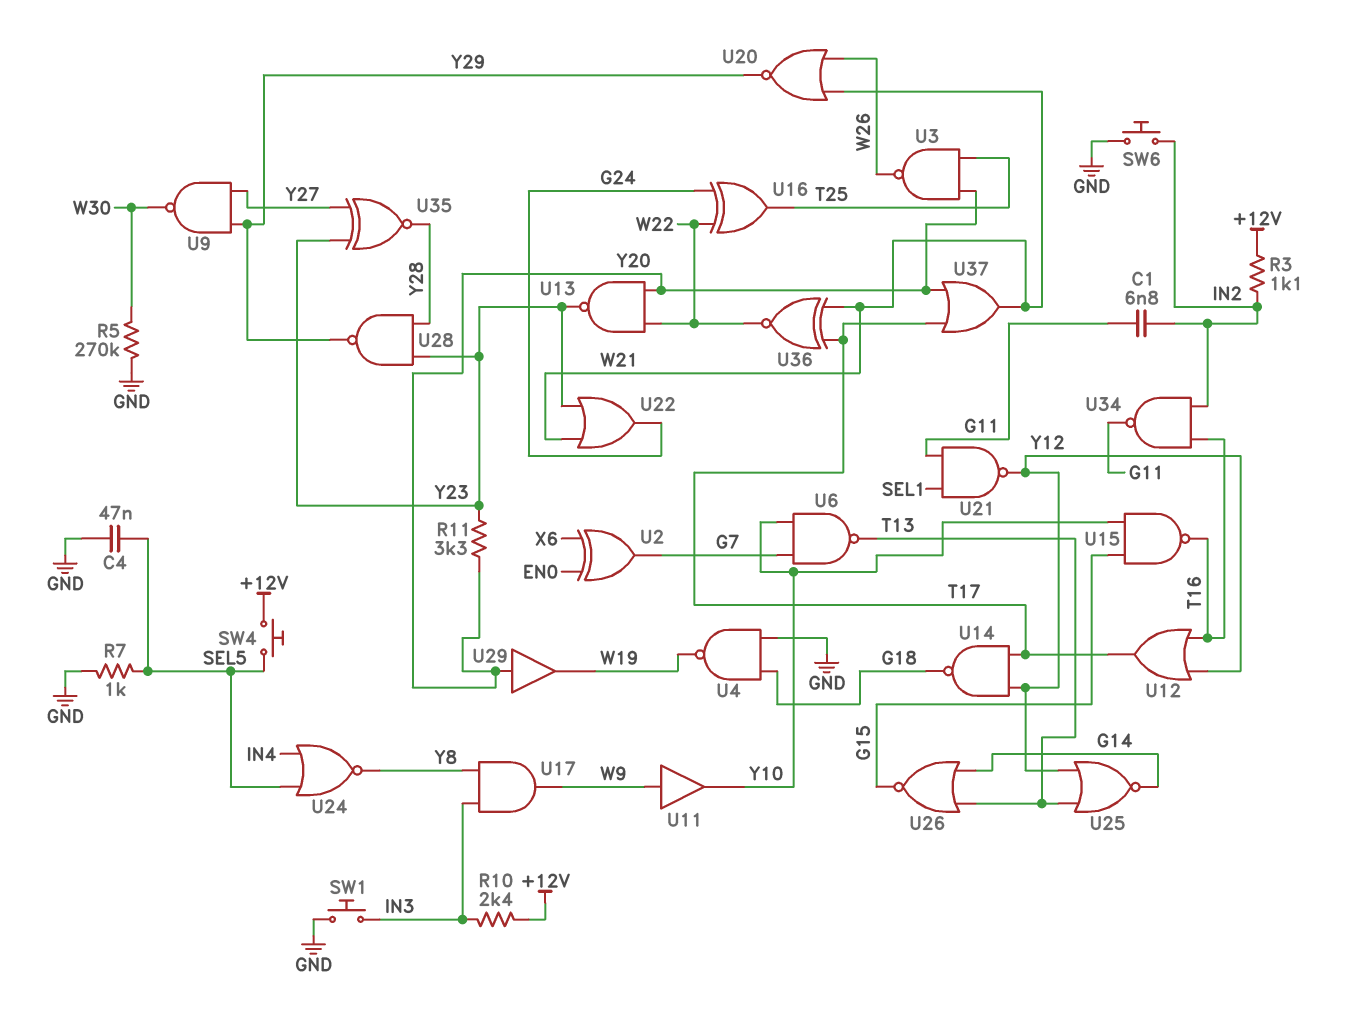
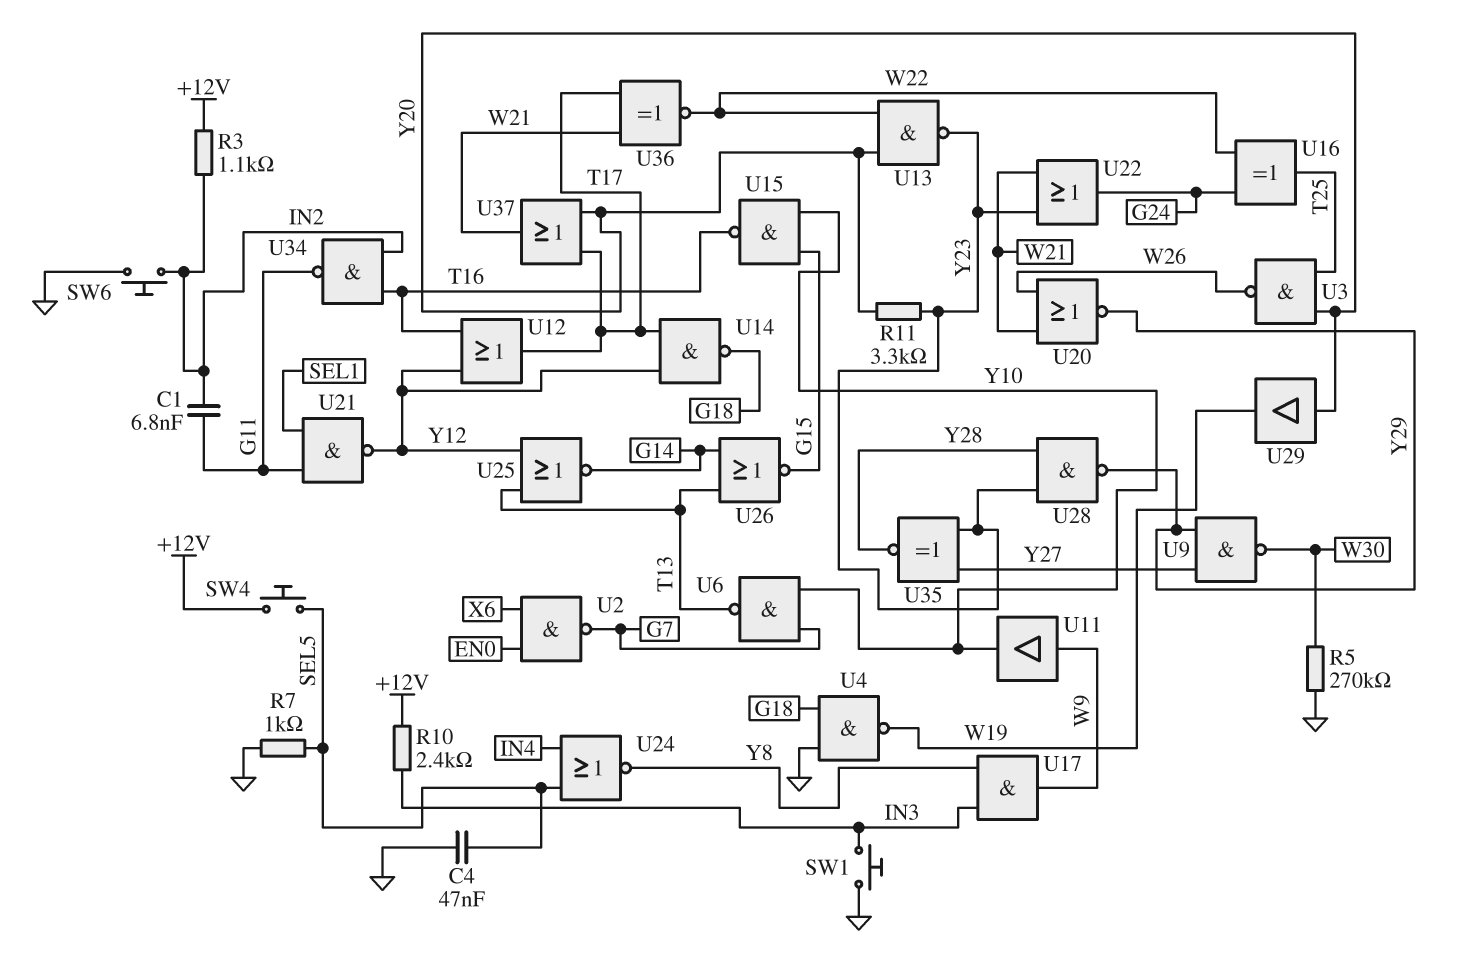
U2: XOR (in EN0, in X6, out G7) -> NAND (in EN0, in X6, out G7)

